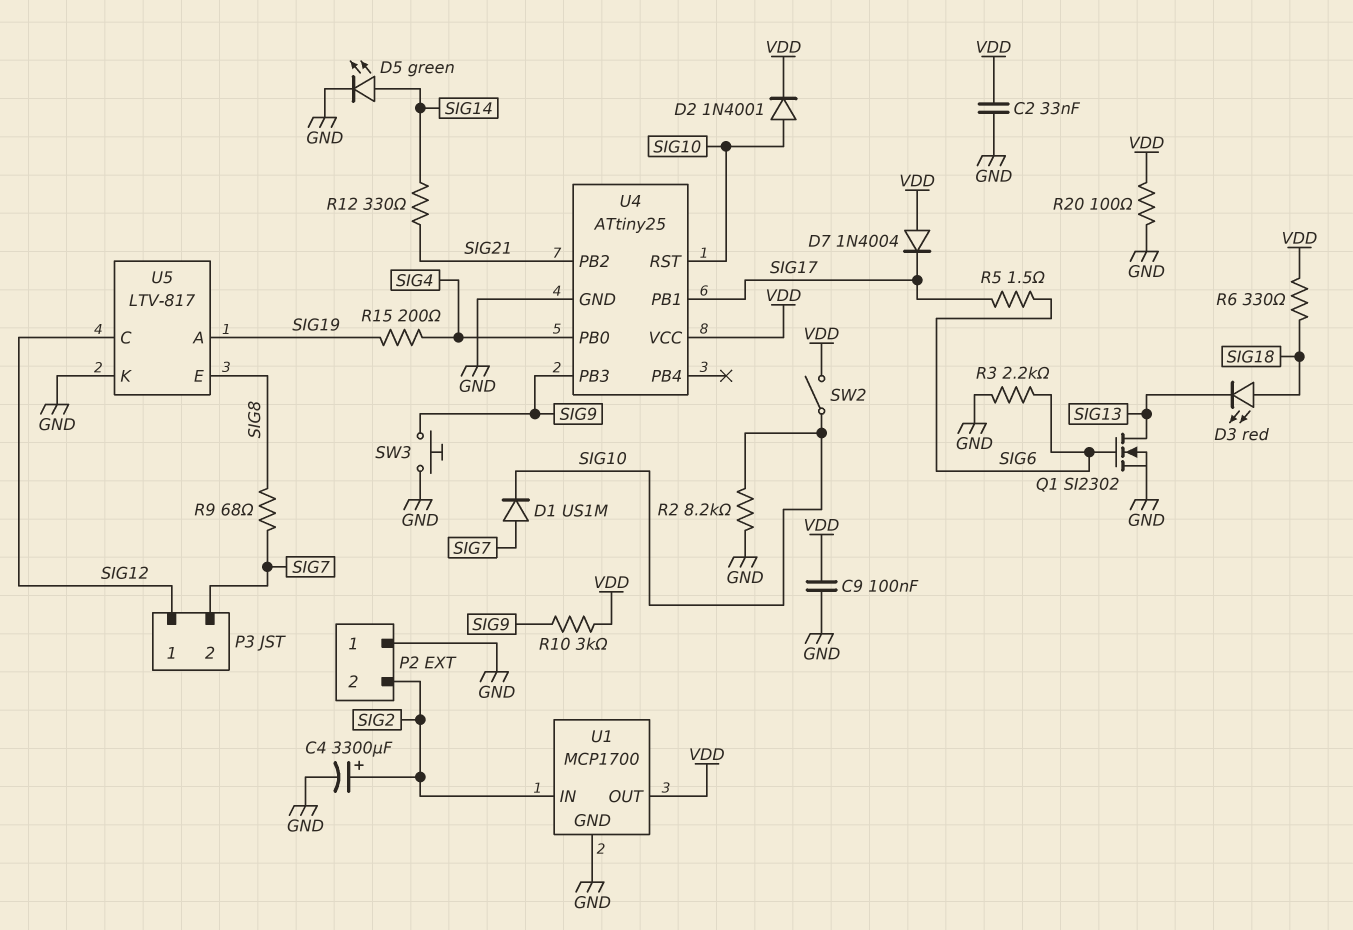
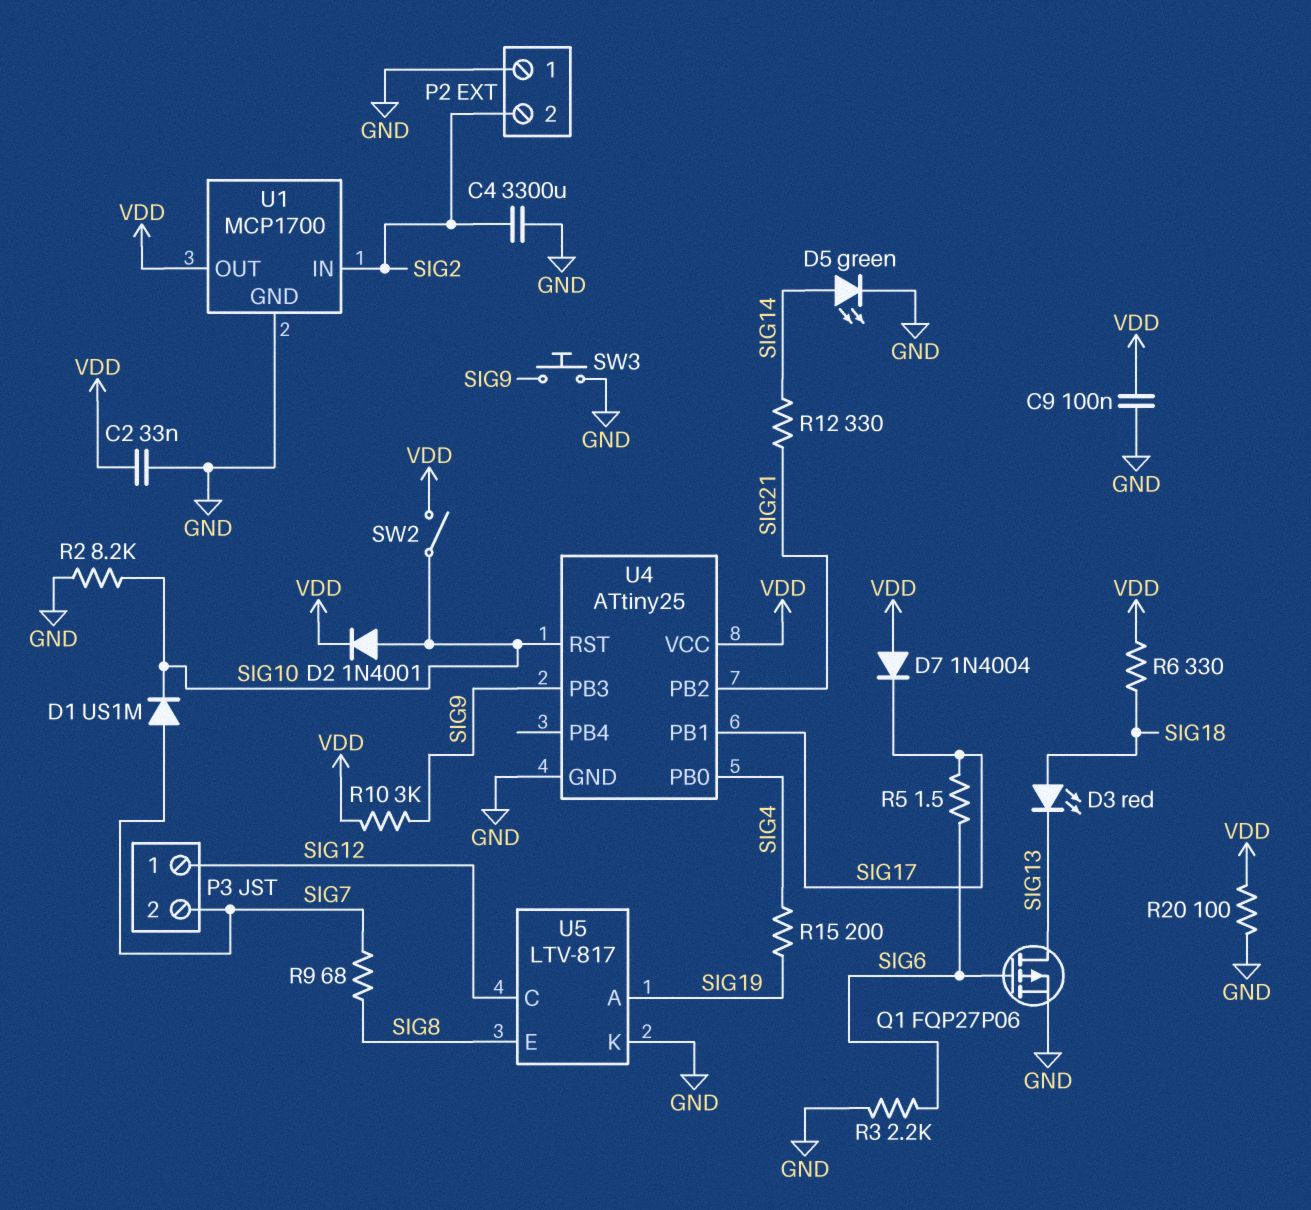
C4: 3300uF (plus SIG2, minus GND) -> 3300uF (GND, SIG2)
Q1: NMOS SI2302 (G SIG6, D SIG13, S GND) -> PMOS FQP27P06 (G SIG6, D SIG13, S GND)

